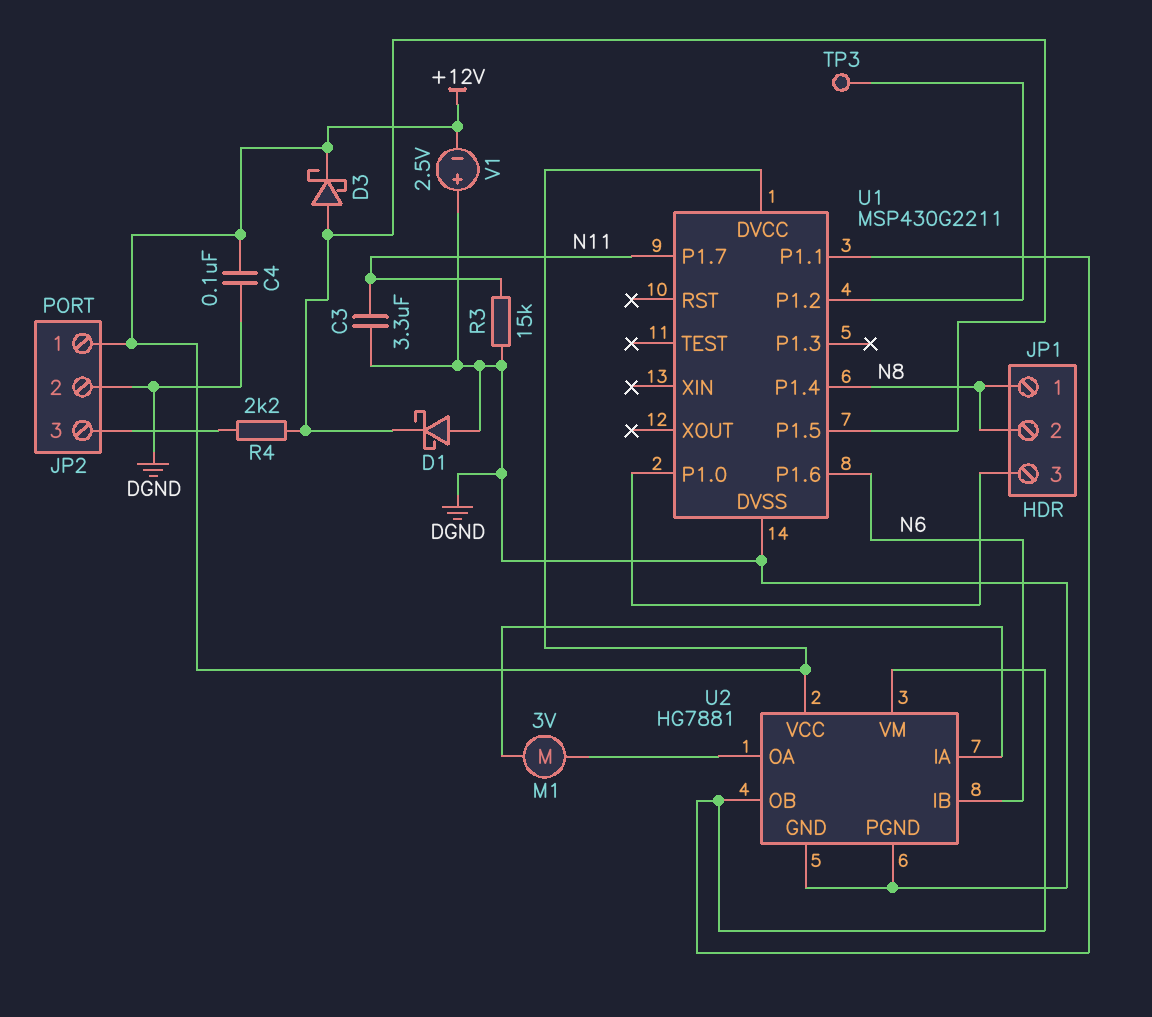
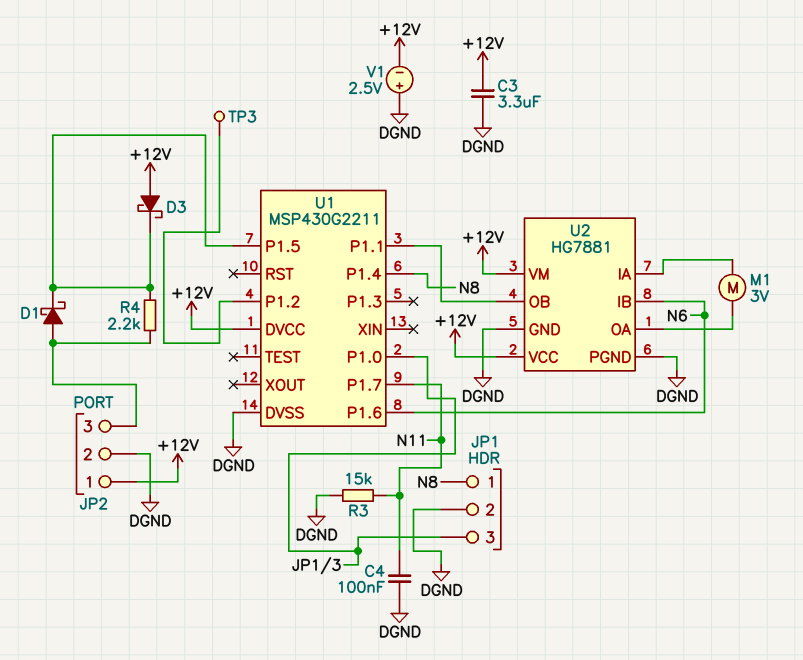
C3: 3.3uF (DGND, N11) -> 3.3uF (+12V, DGND)
C4: 100nF (+12V, DGND) -> 100nF (DGND, N11)
D1: schottky (A DGND, K U1/P1.5) -> schottky (A JP2/3, K U1/P1.5)
D3: schottky (A U1/P1.5, K +12V) -> schottky (A +12V, K U1/P1.5)
JP1 pin 2: N8 -> DGND
U2 pin VM: U1/P1.1 -> +12V

